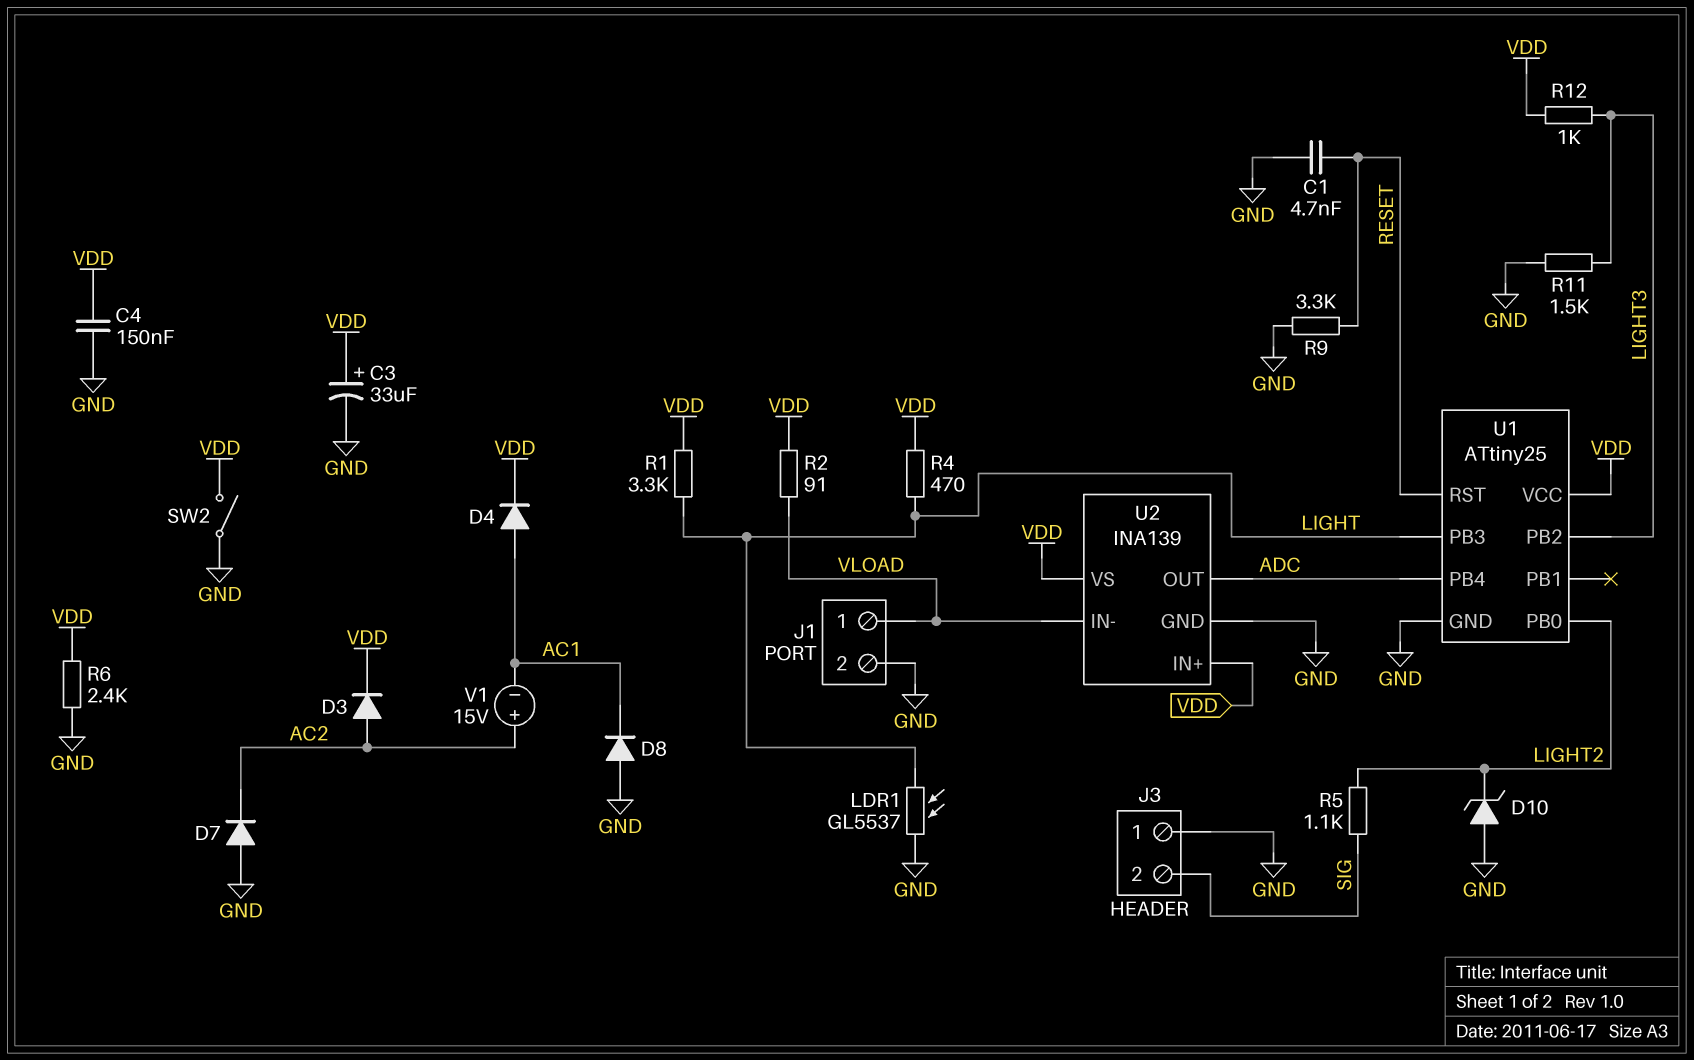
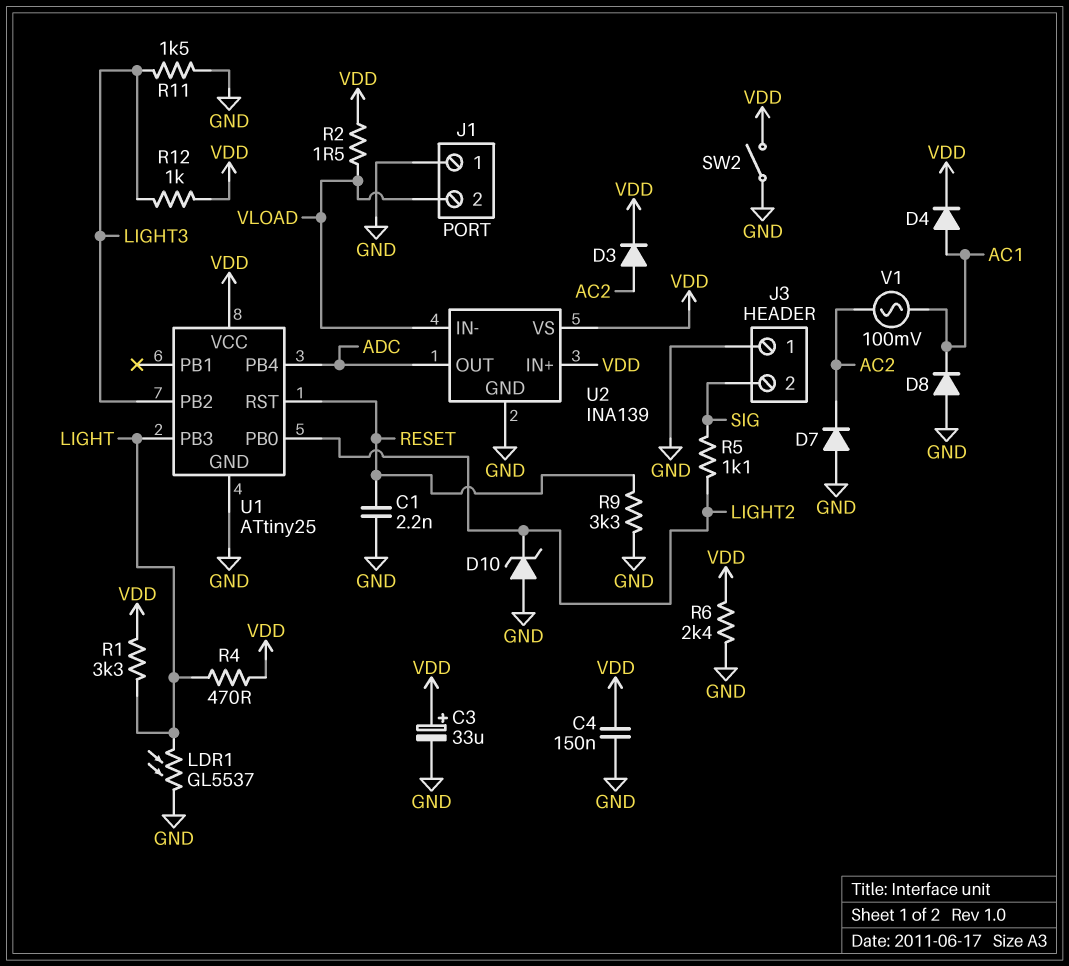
C1: 4.7nF (GND, RESET) -> 2.2nF (GND, RESET)
J1 pin 1: VLOAD -> GND
J1 pin 2: GND -> VLOAD
R2: 91 (VDD, VLOAD) -> 1.5 (VDD, VLOAD)
V1: 15V (plus AC2, minus AC1) -> AC 100mV (AC1, AC2)

